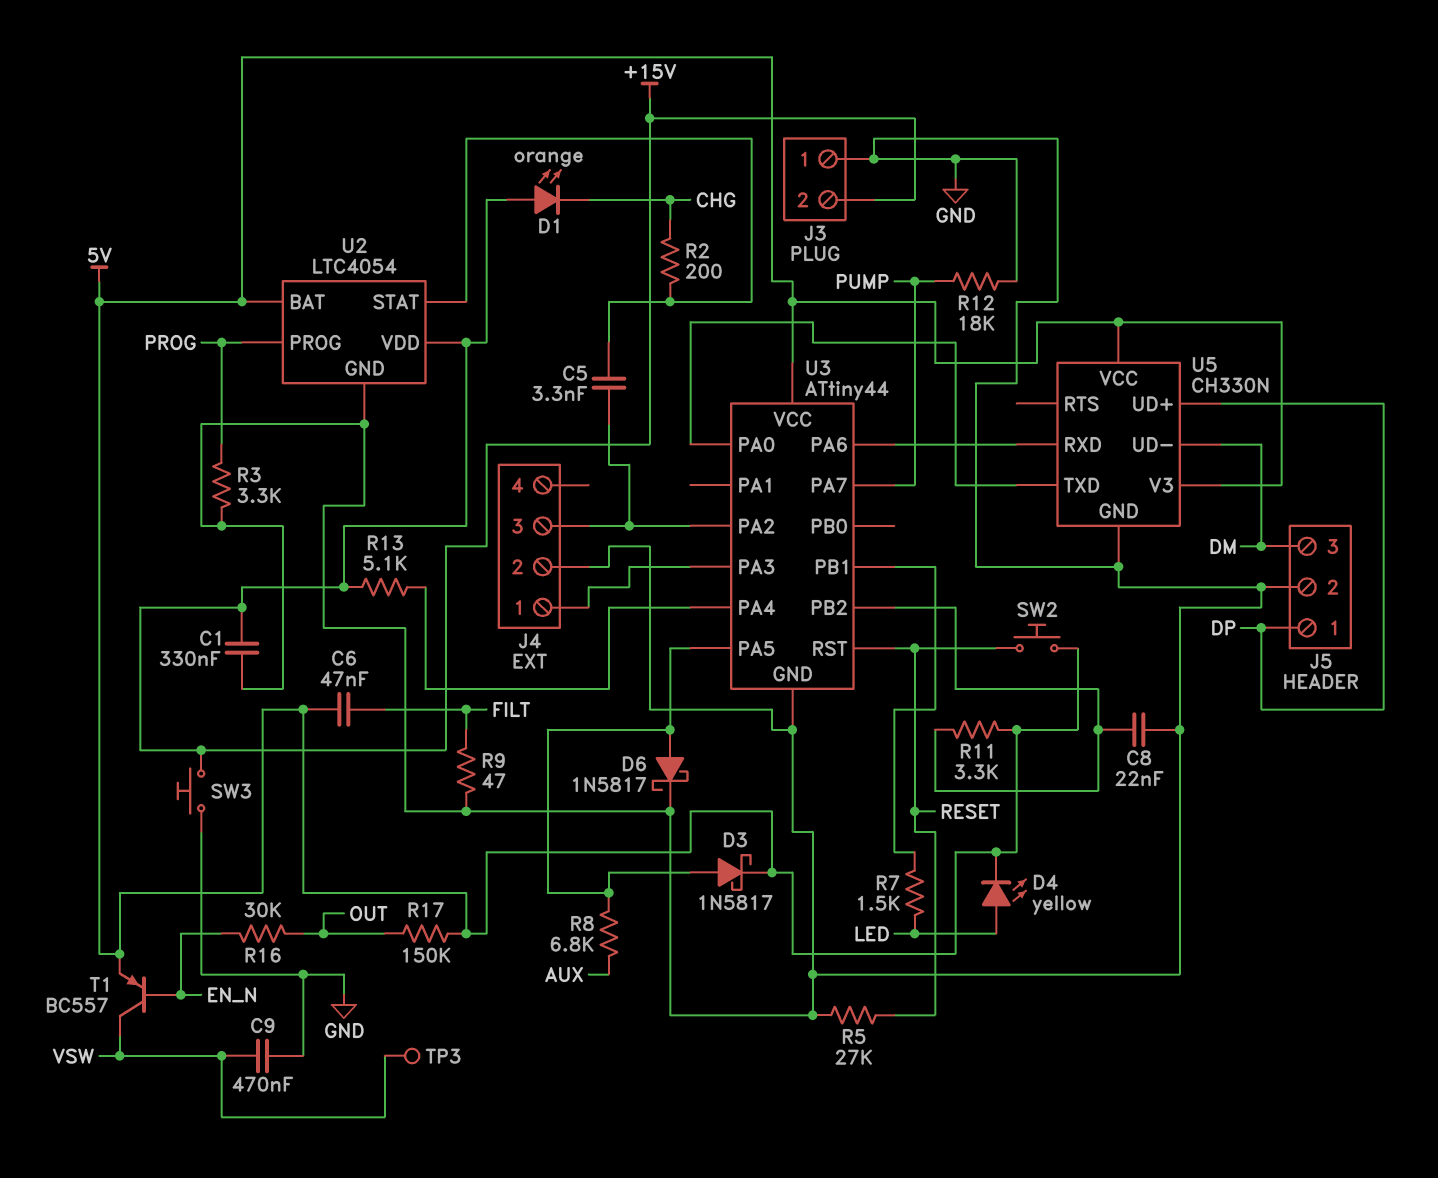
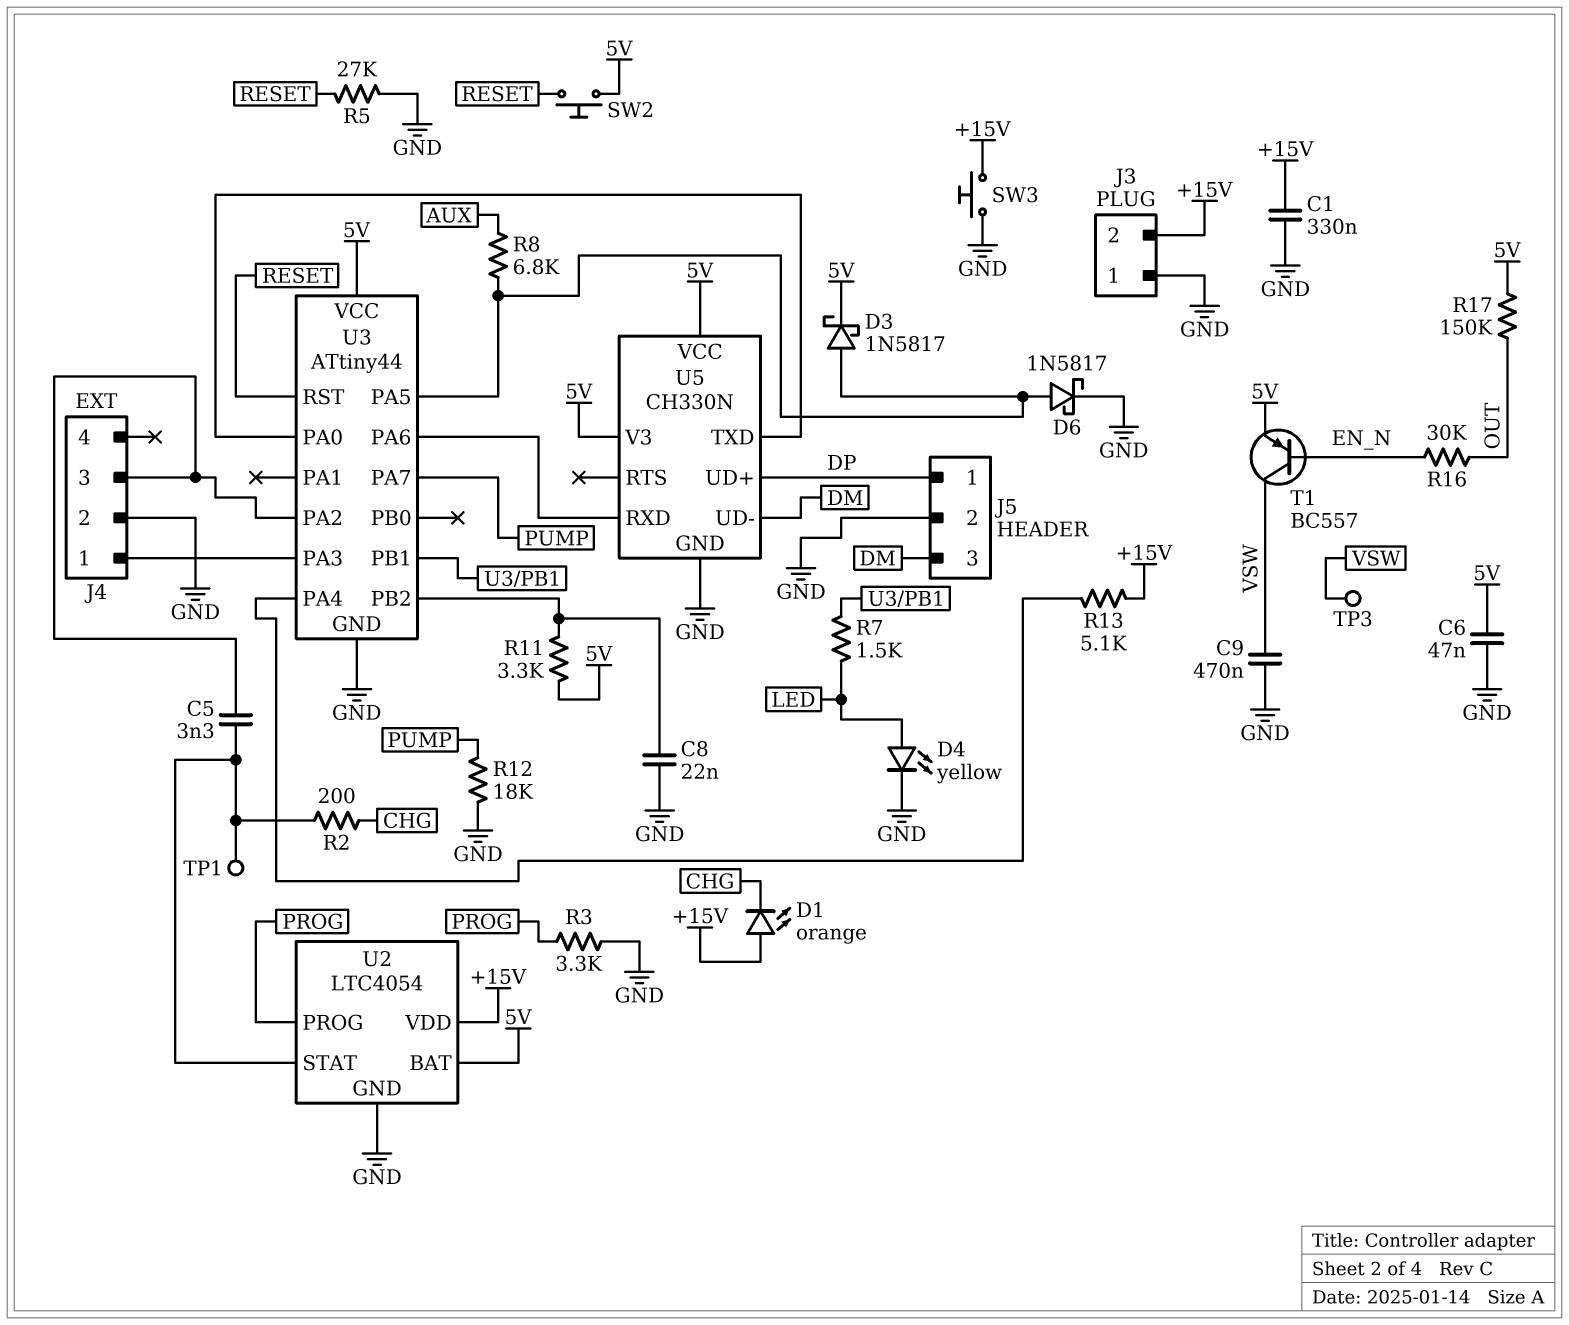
C6: 47nF (5V, FILT) -> 47nF (5V, GND)
D4: LED yellow (A LED, K 5V) -> LED yellow (A LED, K GND)
R9: 47 (FILT, GND) -> none
TP1: none -> test point (U2/STAT)

